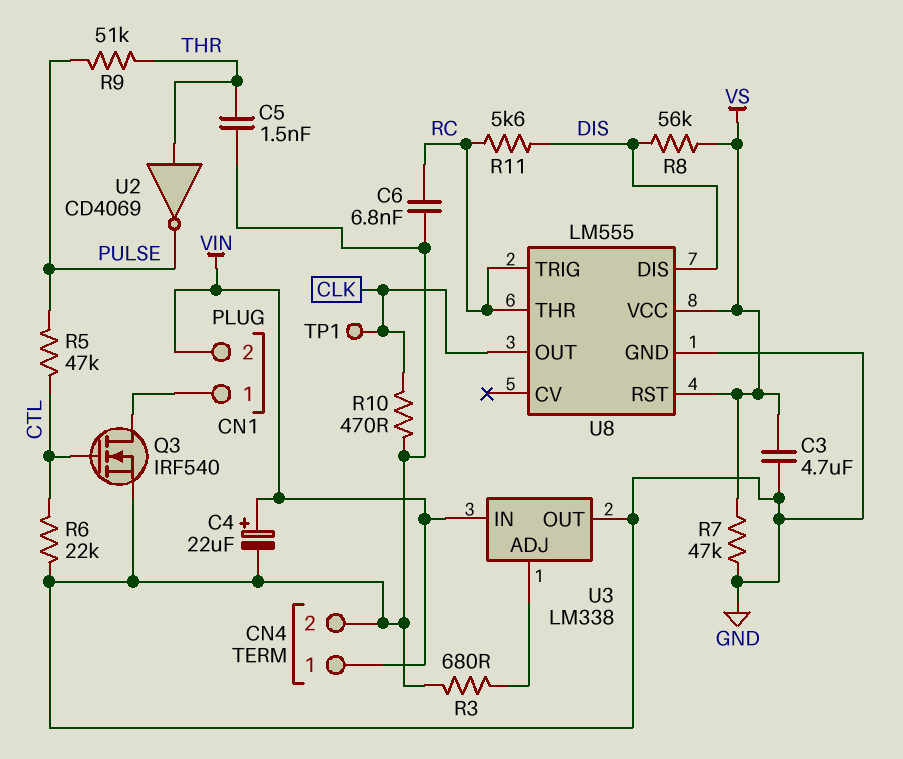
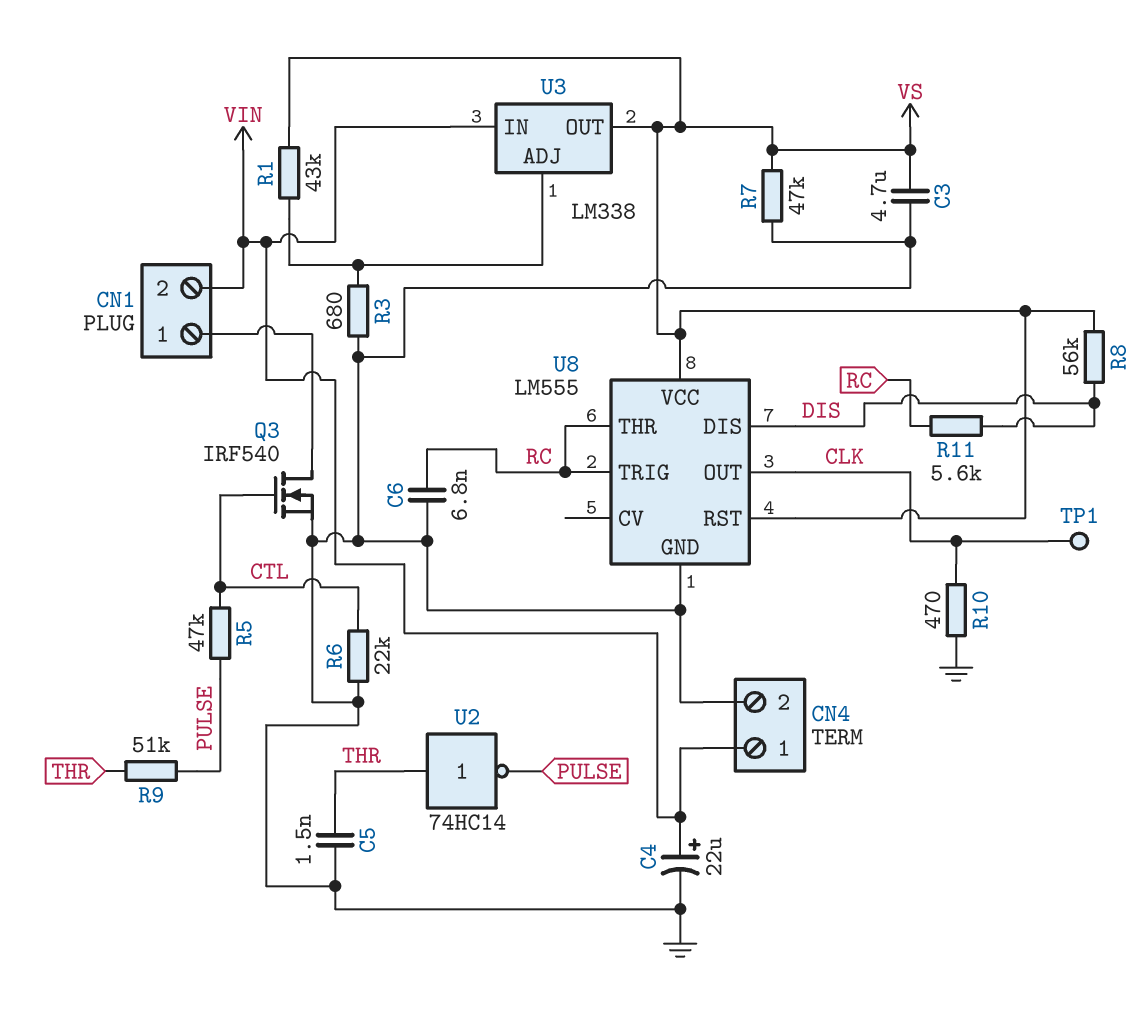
R1: none -> 43k (U3/ADJ, VS)
U2: NOT CD4069 (in THR, out PULSE) -> NOT 74HC14 (in THR, out PULSE)
U3 pin OUT: GND -> VS

